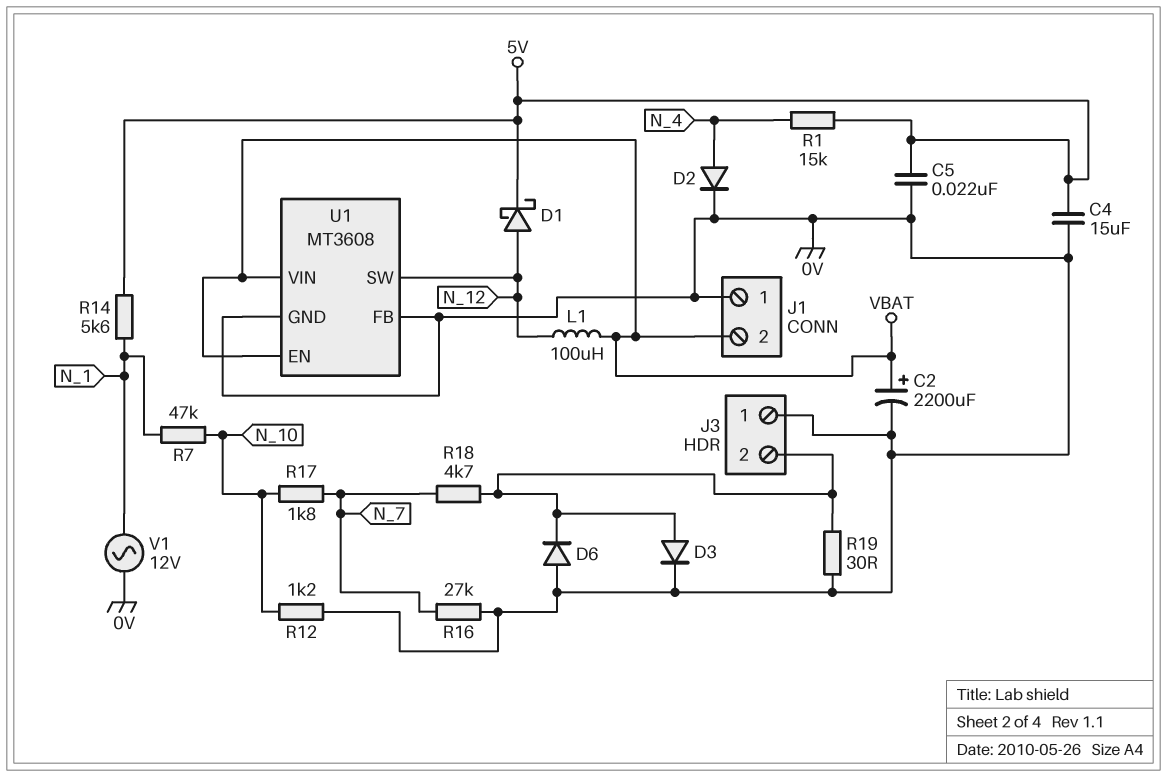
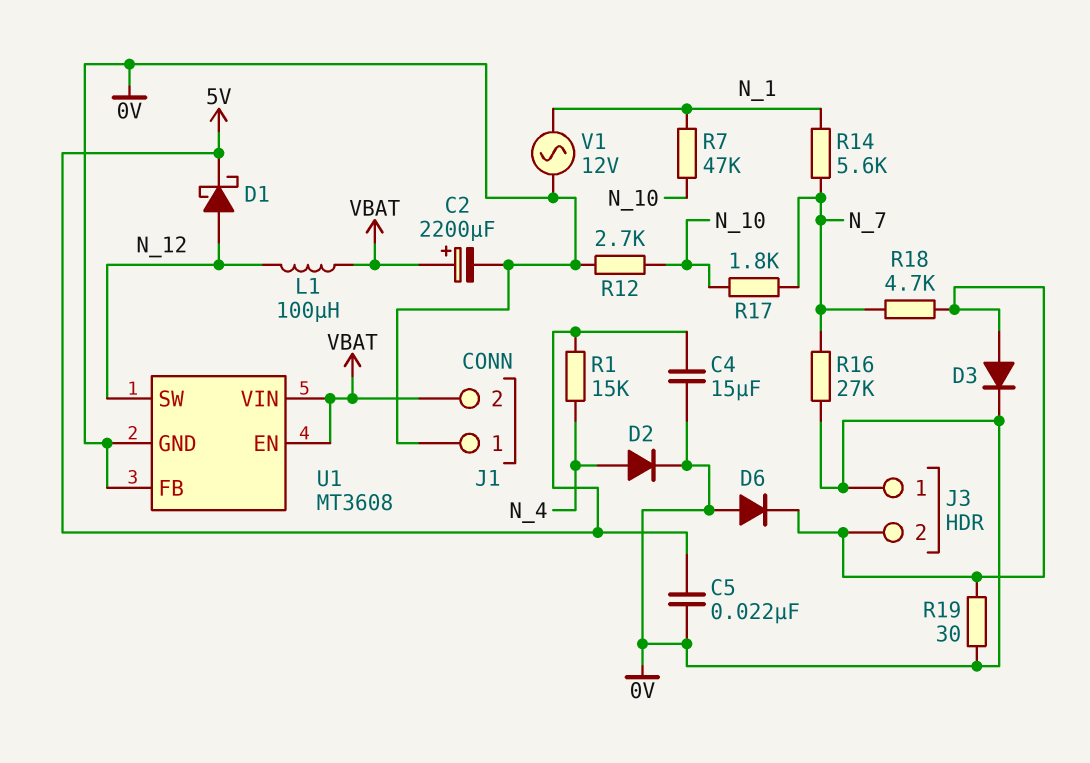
R12: 1.2k (0V, N_10) -> 2.7k (0V, N_10)
R14: 5.6k (5V, N_1) -> 5.6k (N_1, N_7)

